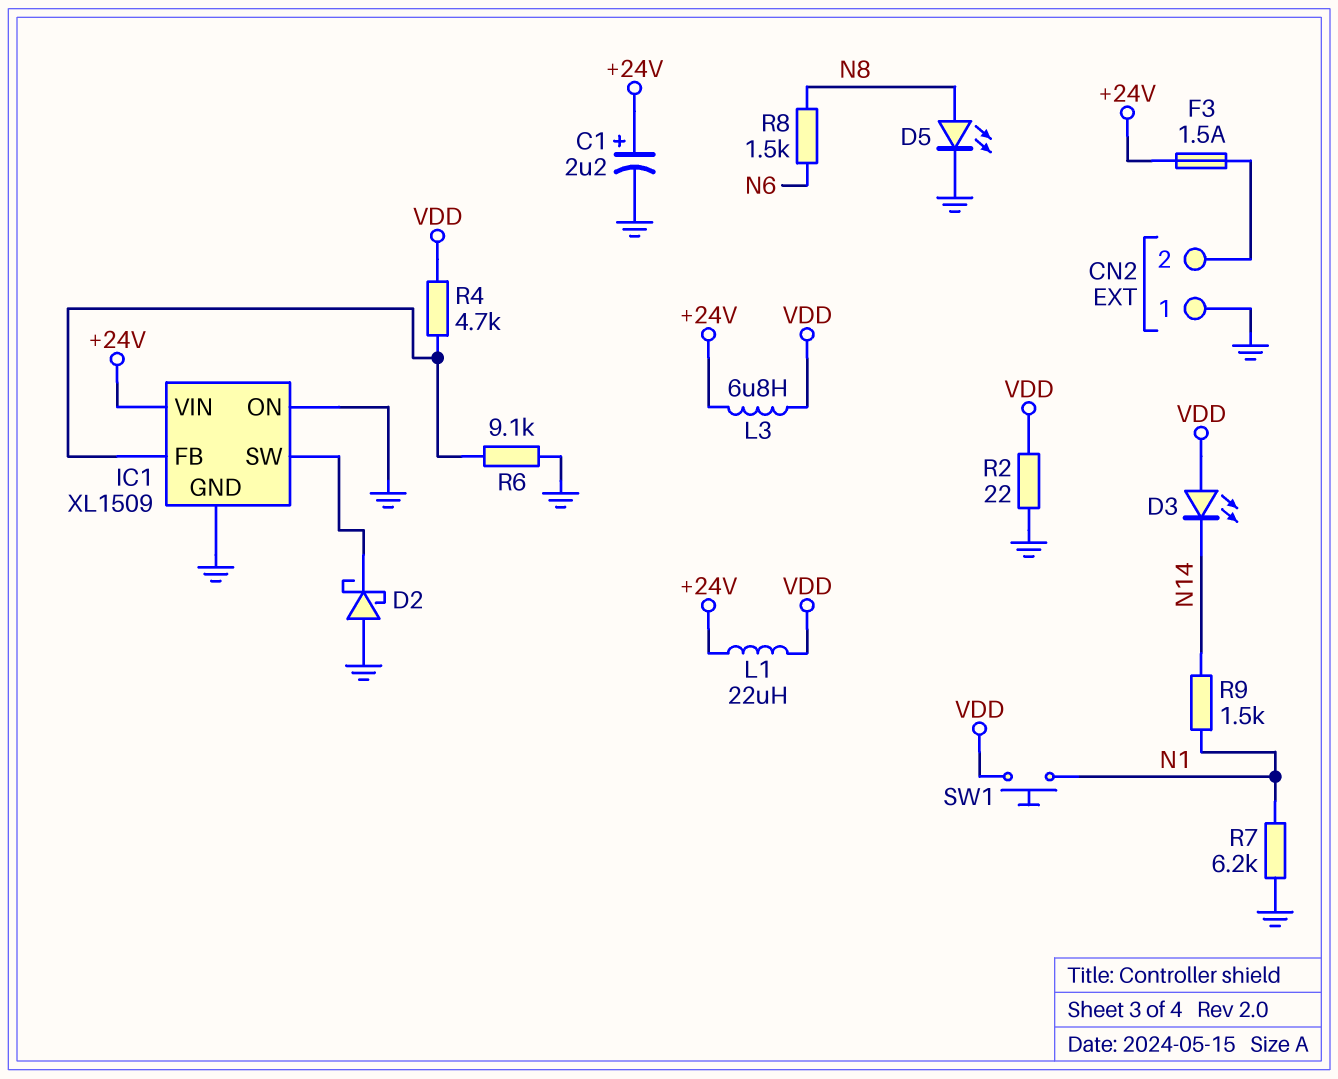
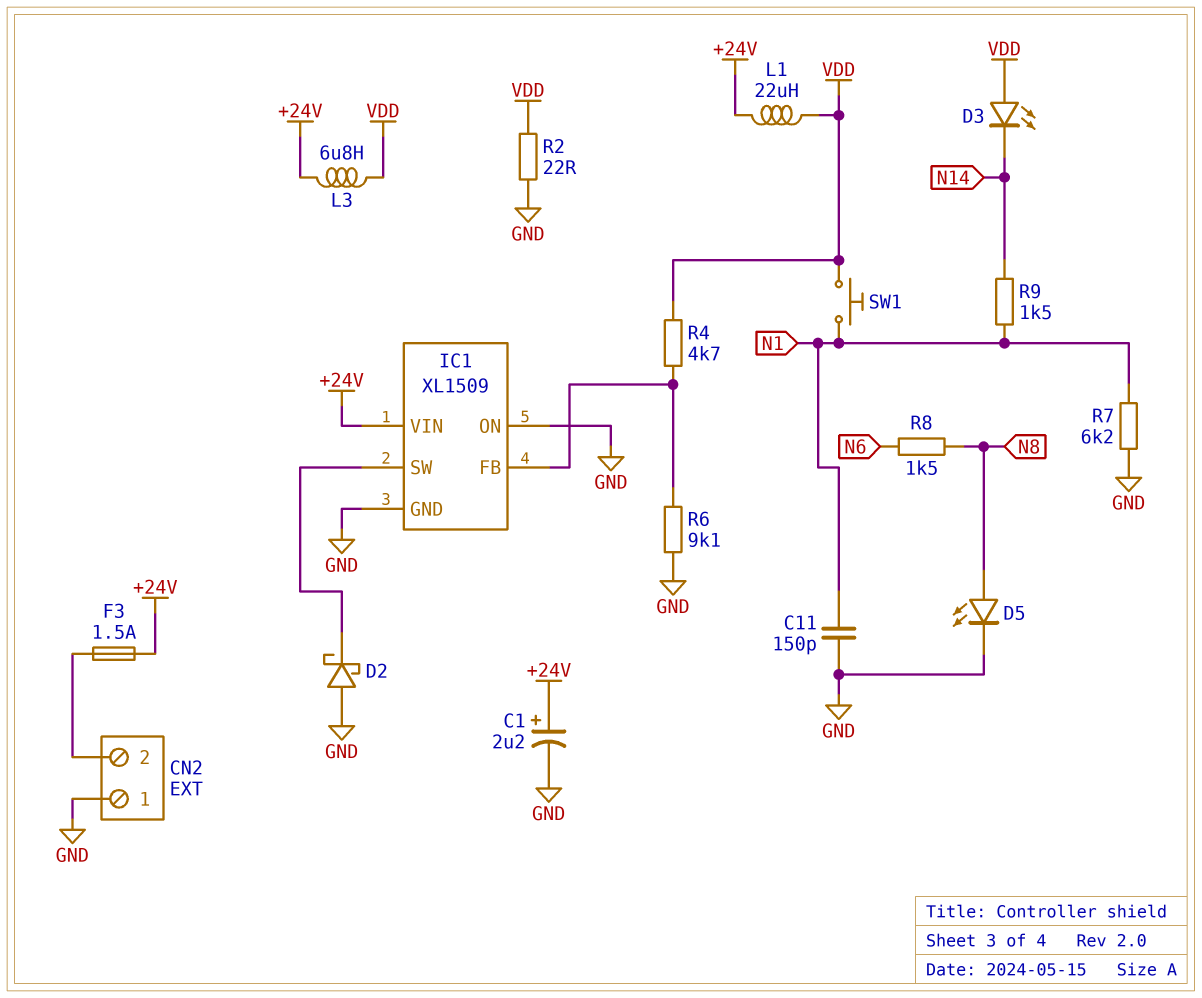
C11: none -> 150pF (GND, N1)

